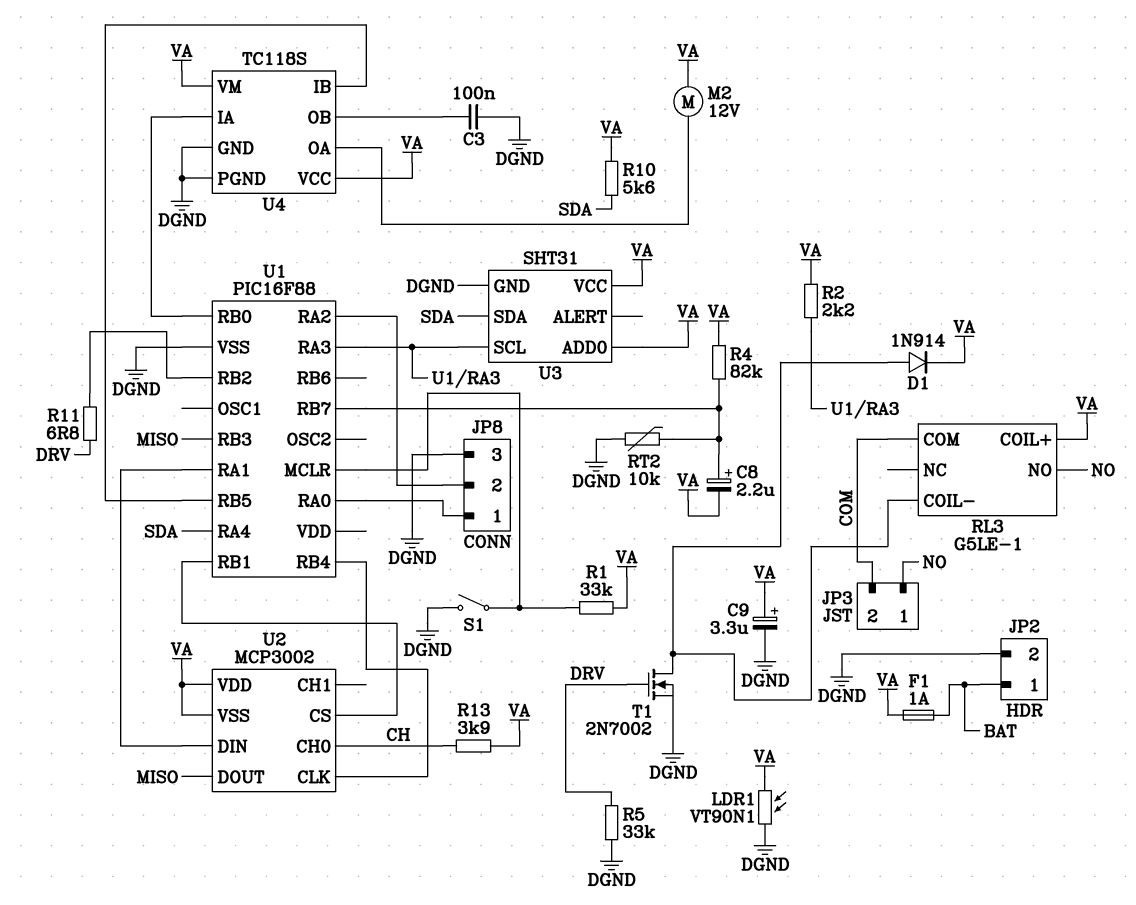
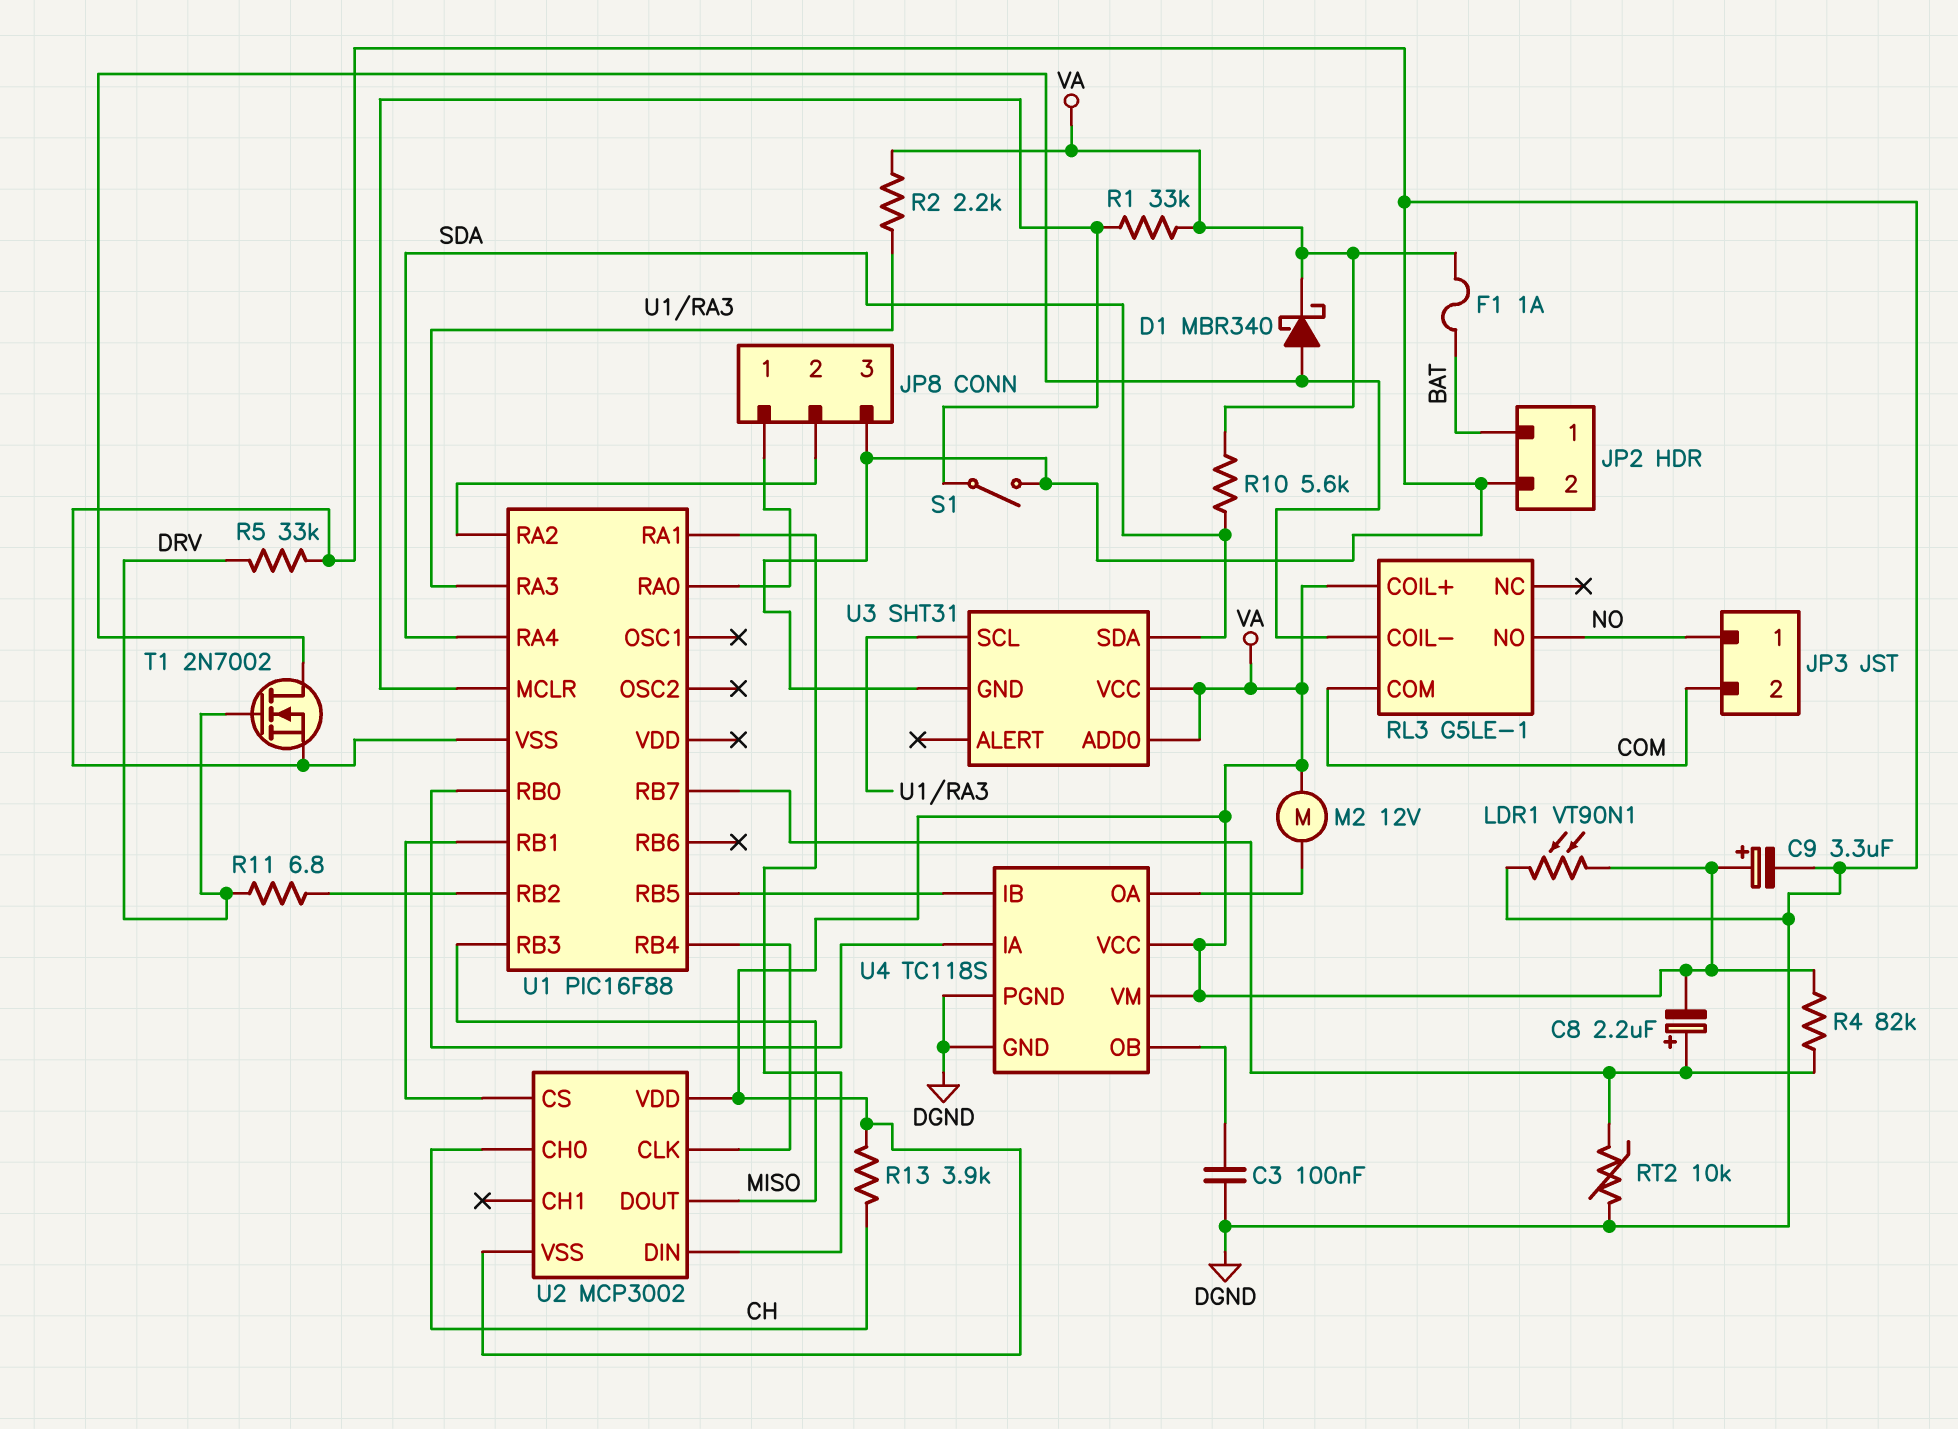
D1: diode 1N914 (A RL3/COIL-, K VA) -> schottky MBR340 (A RL3/COIL-, K VA)

